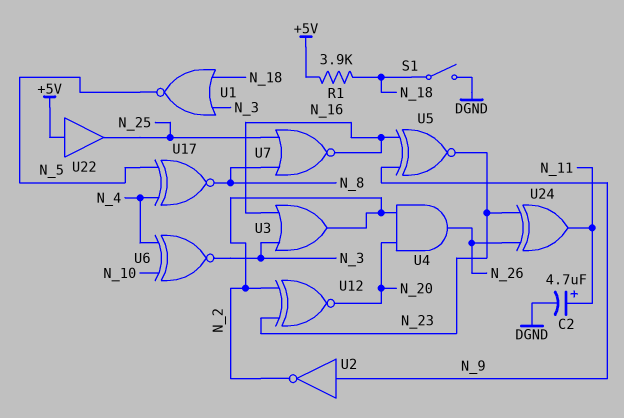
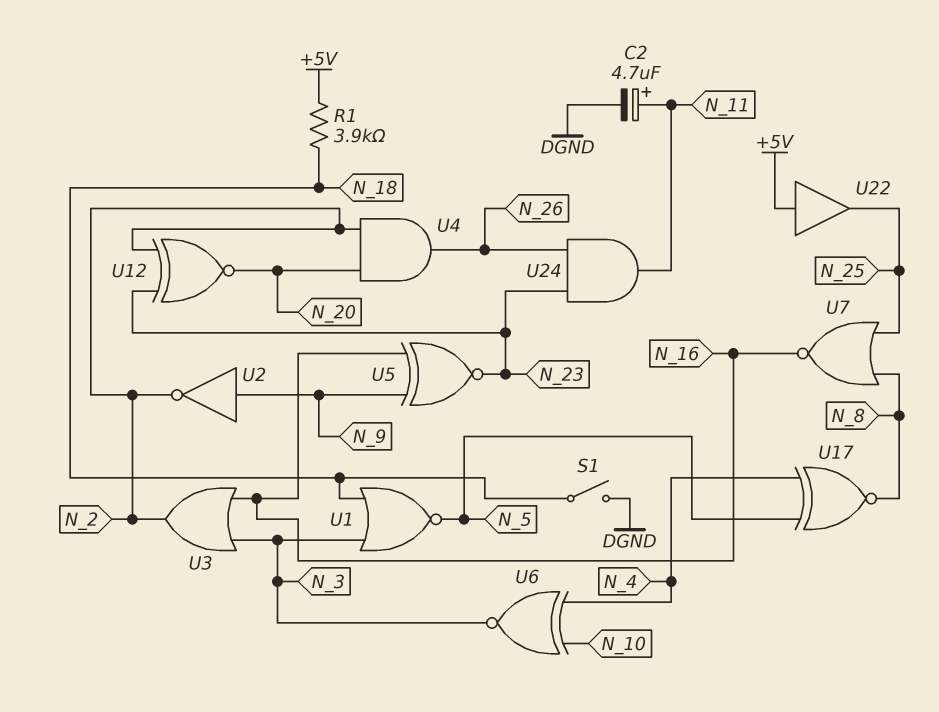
U24: XOR (in N_23, in N_26, out N_11) -> AND (in N_23, in N_26, out N_11)

